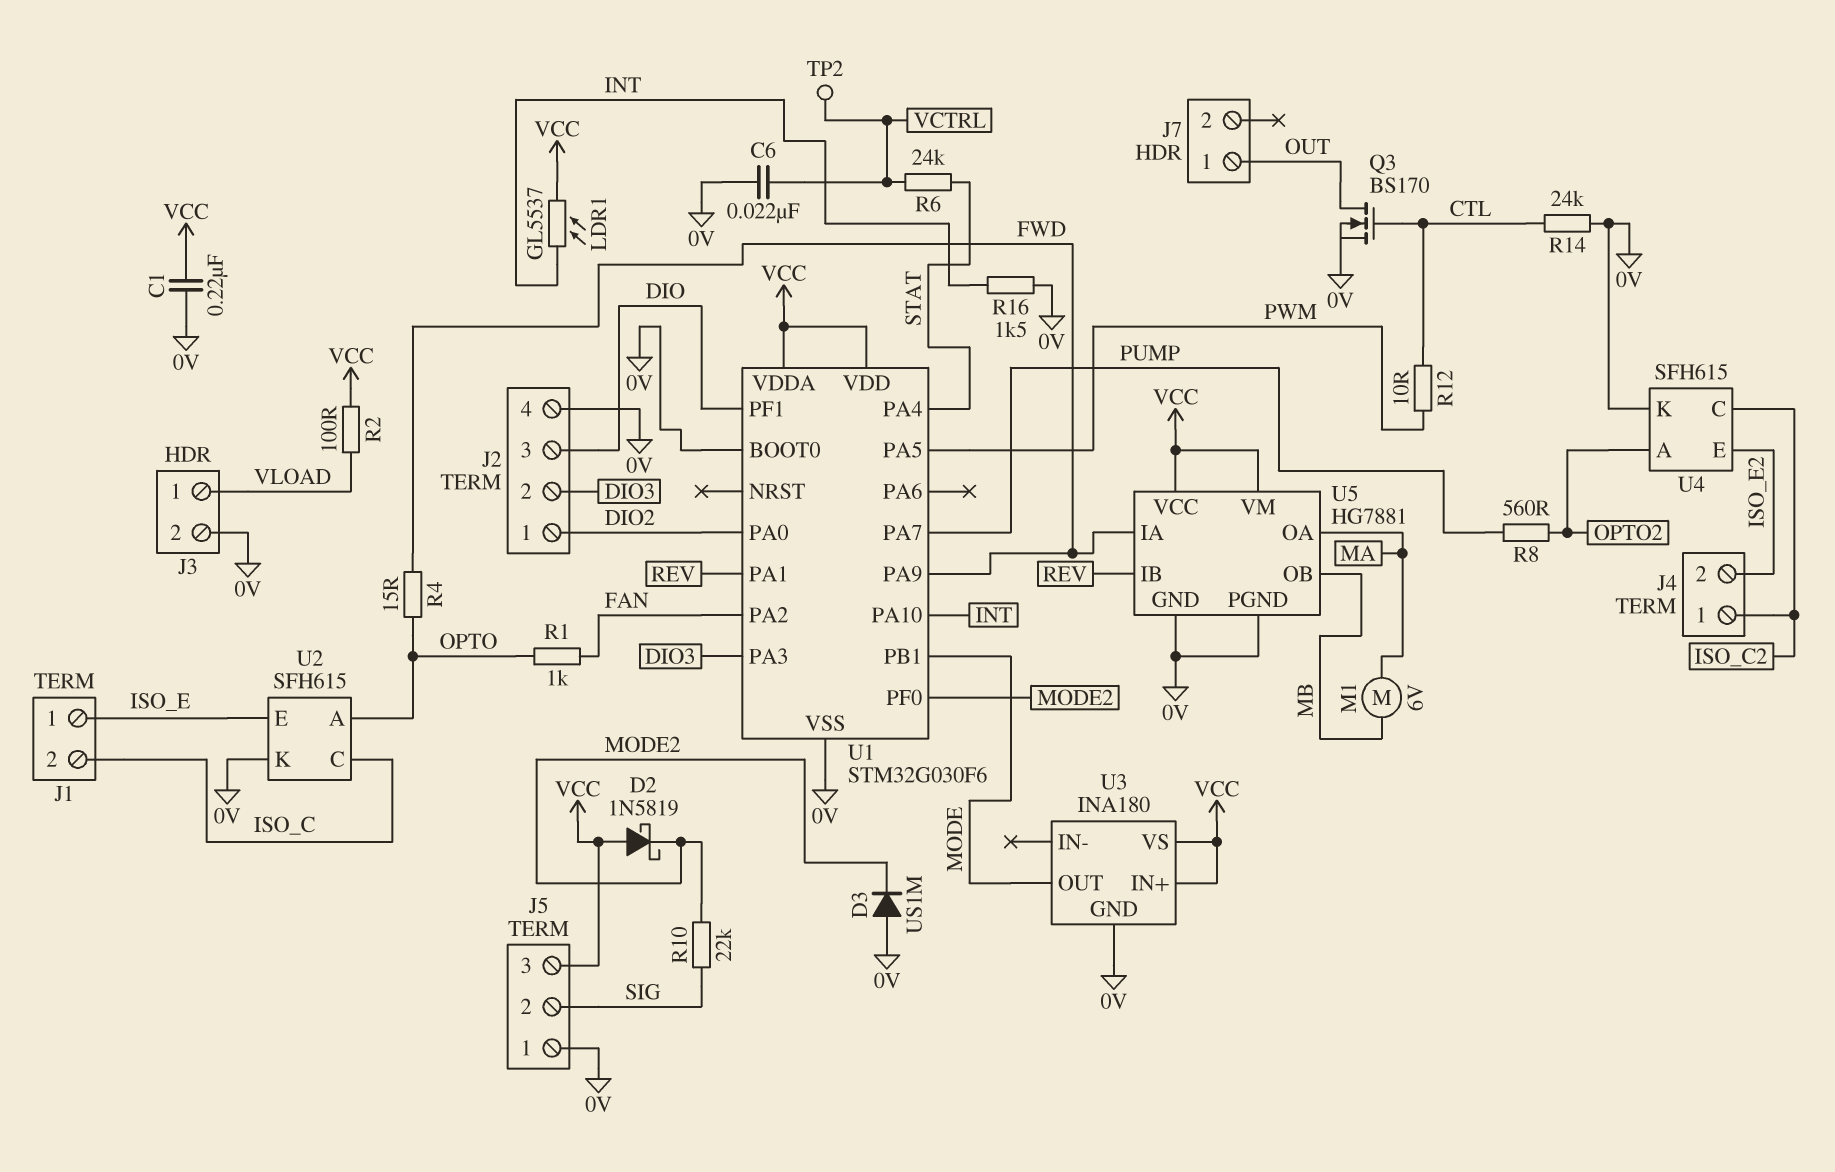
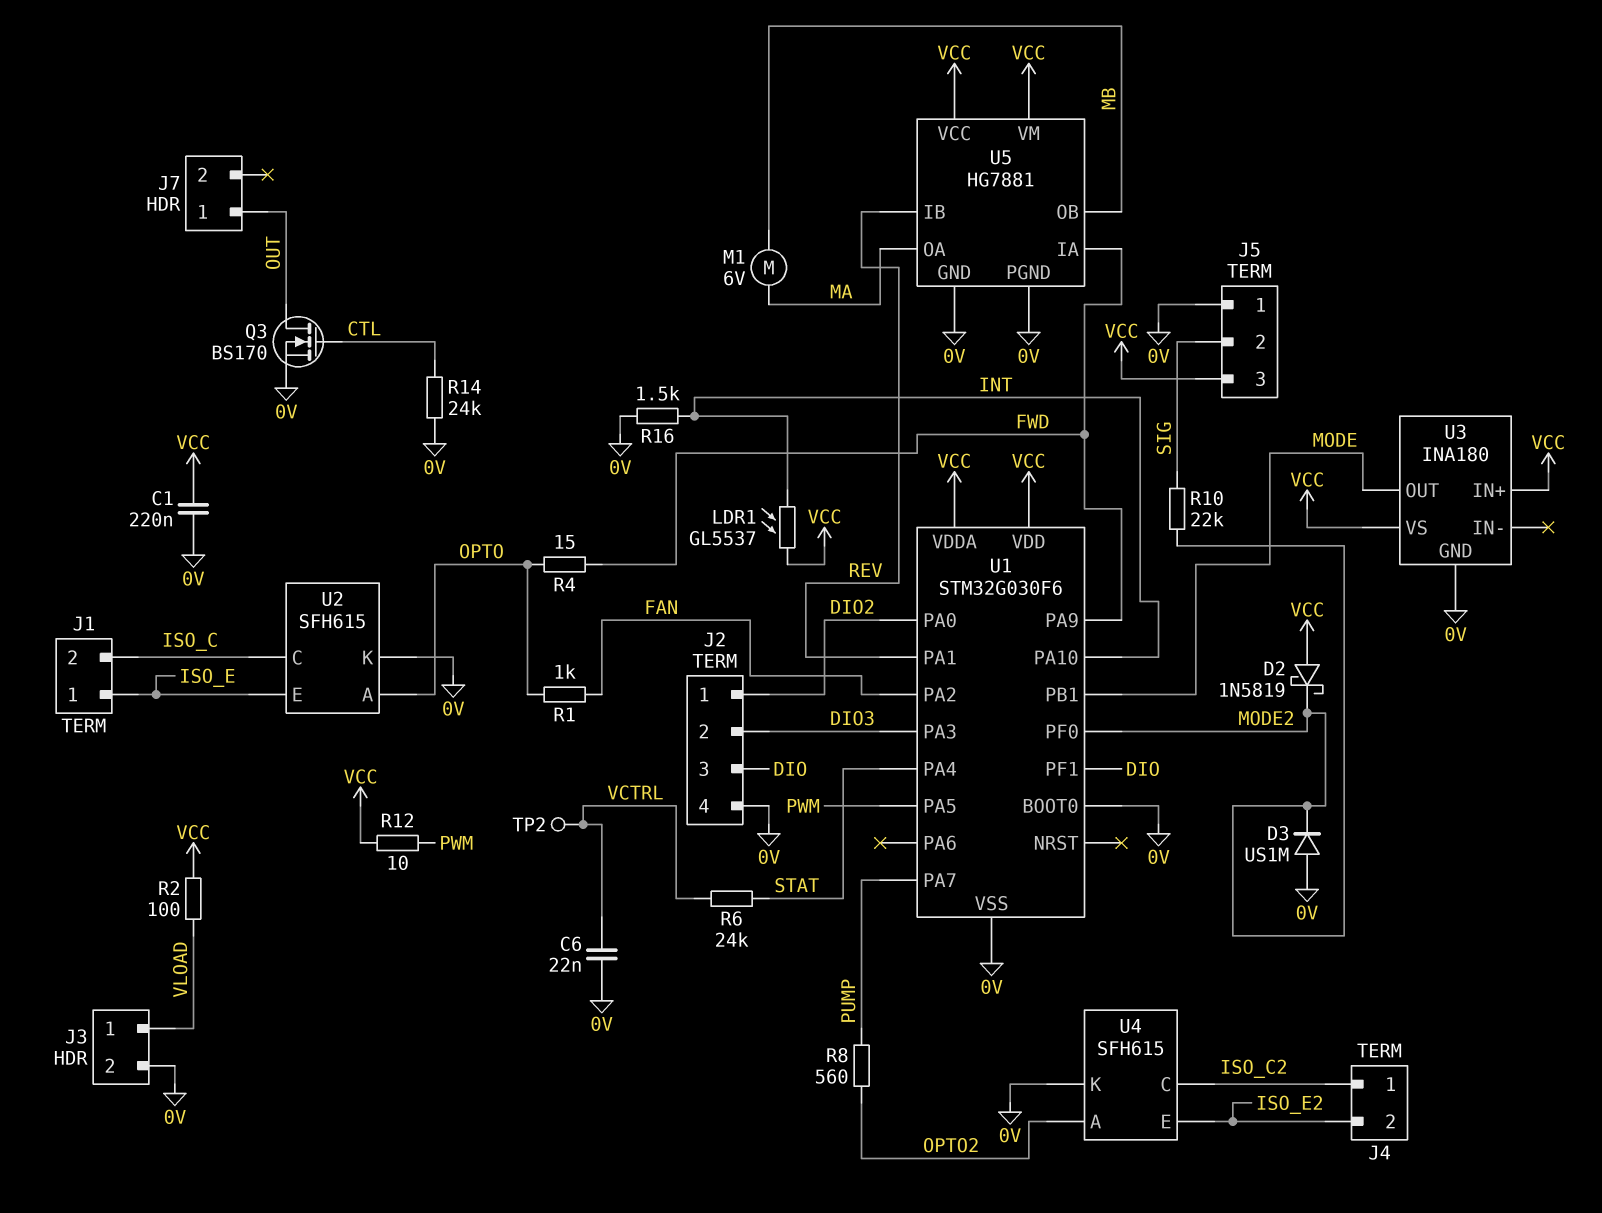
R12: 10 (CTL, PWM) -> 10 (PWM, VCC)

